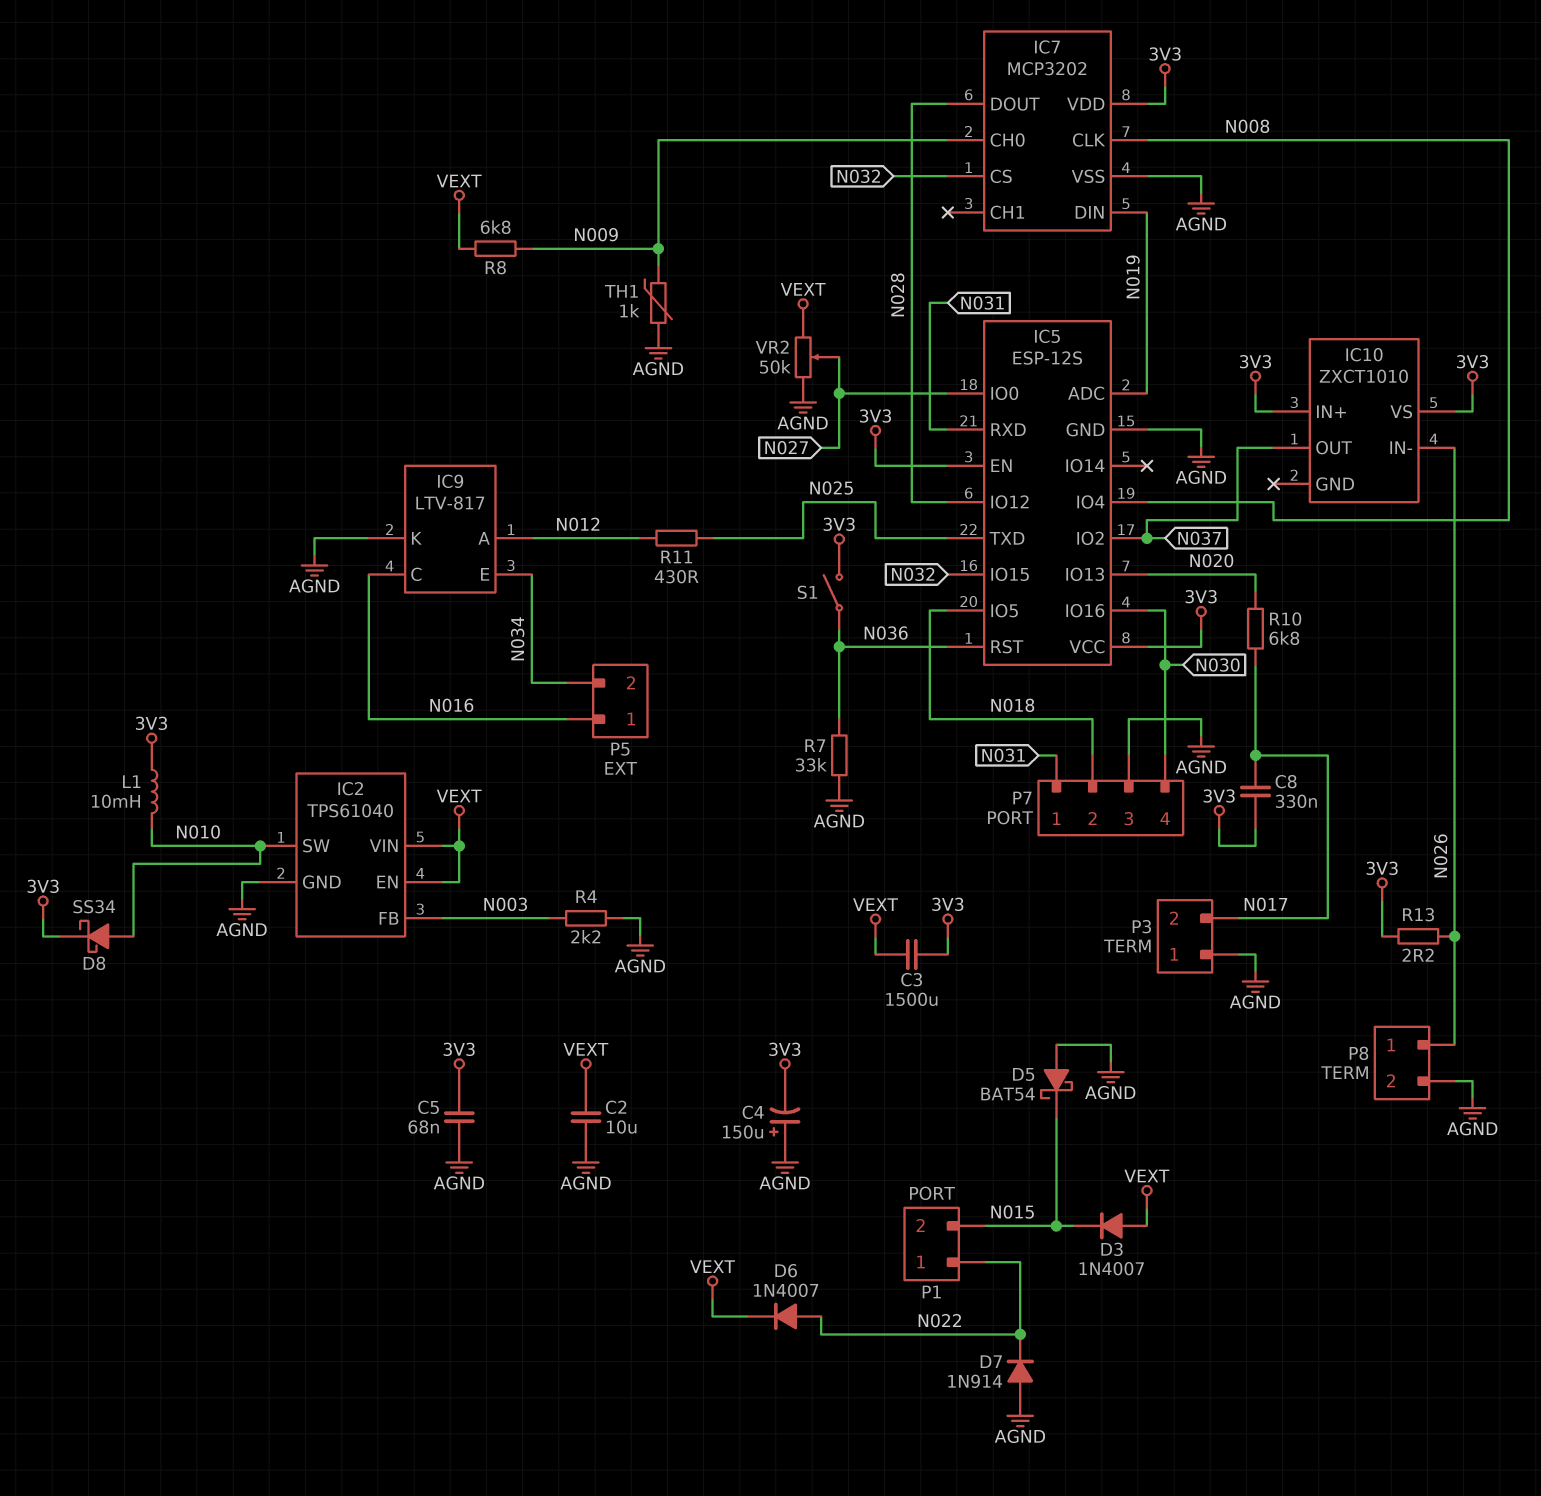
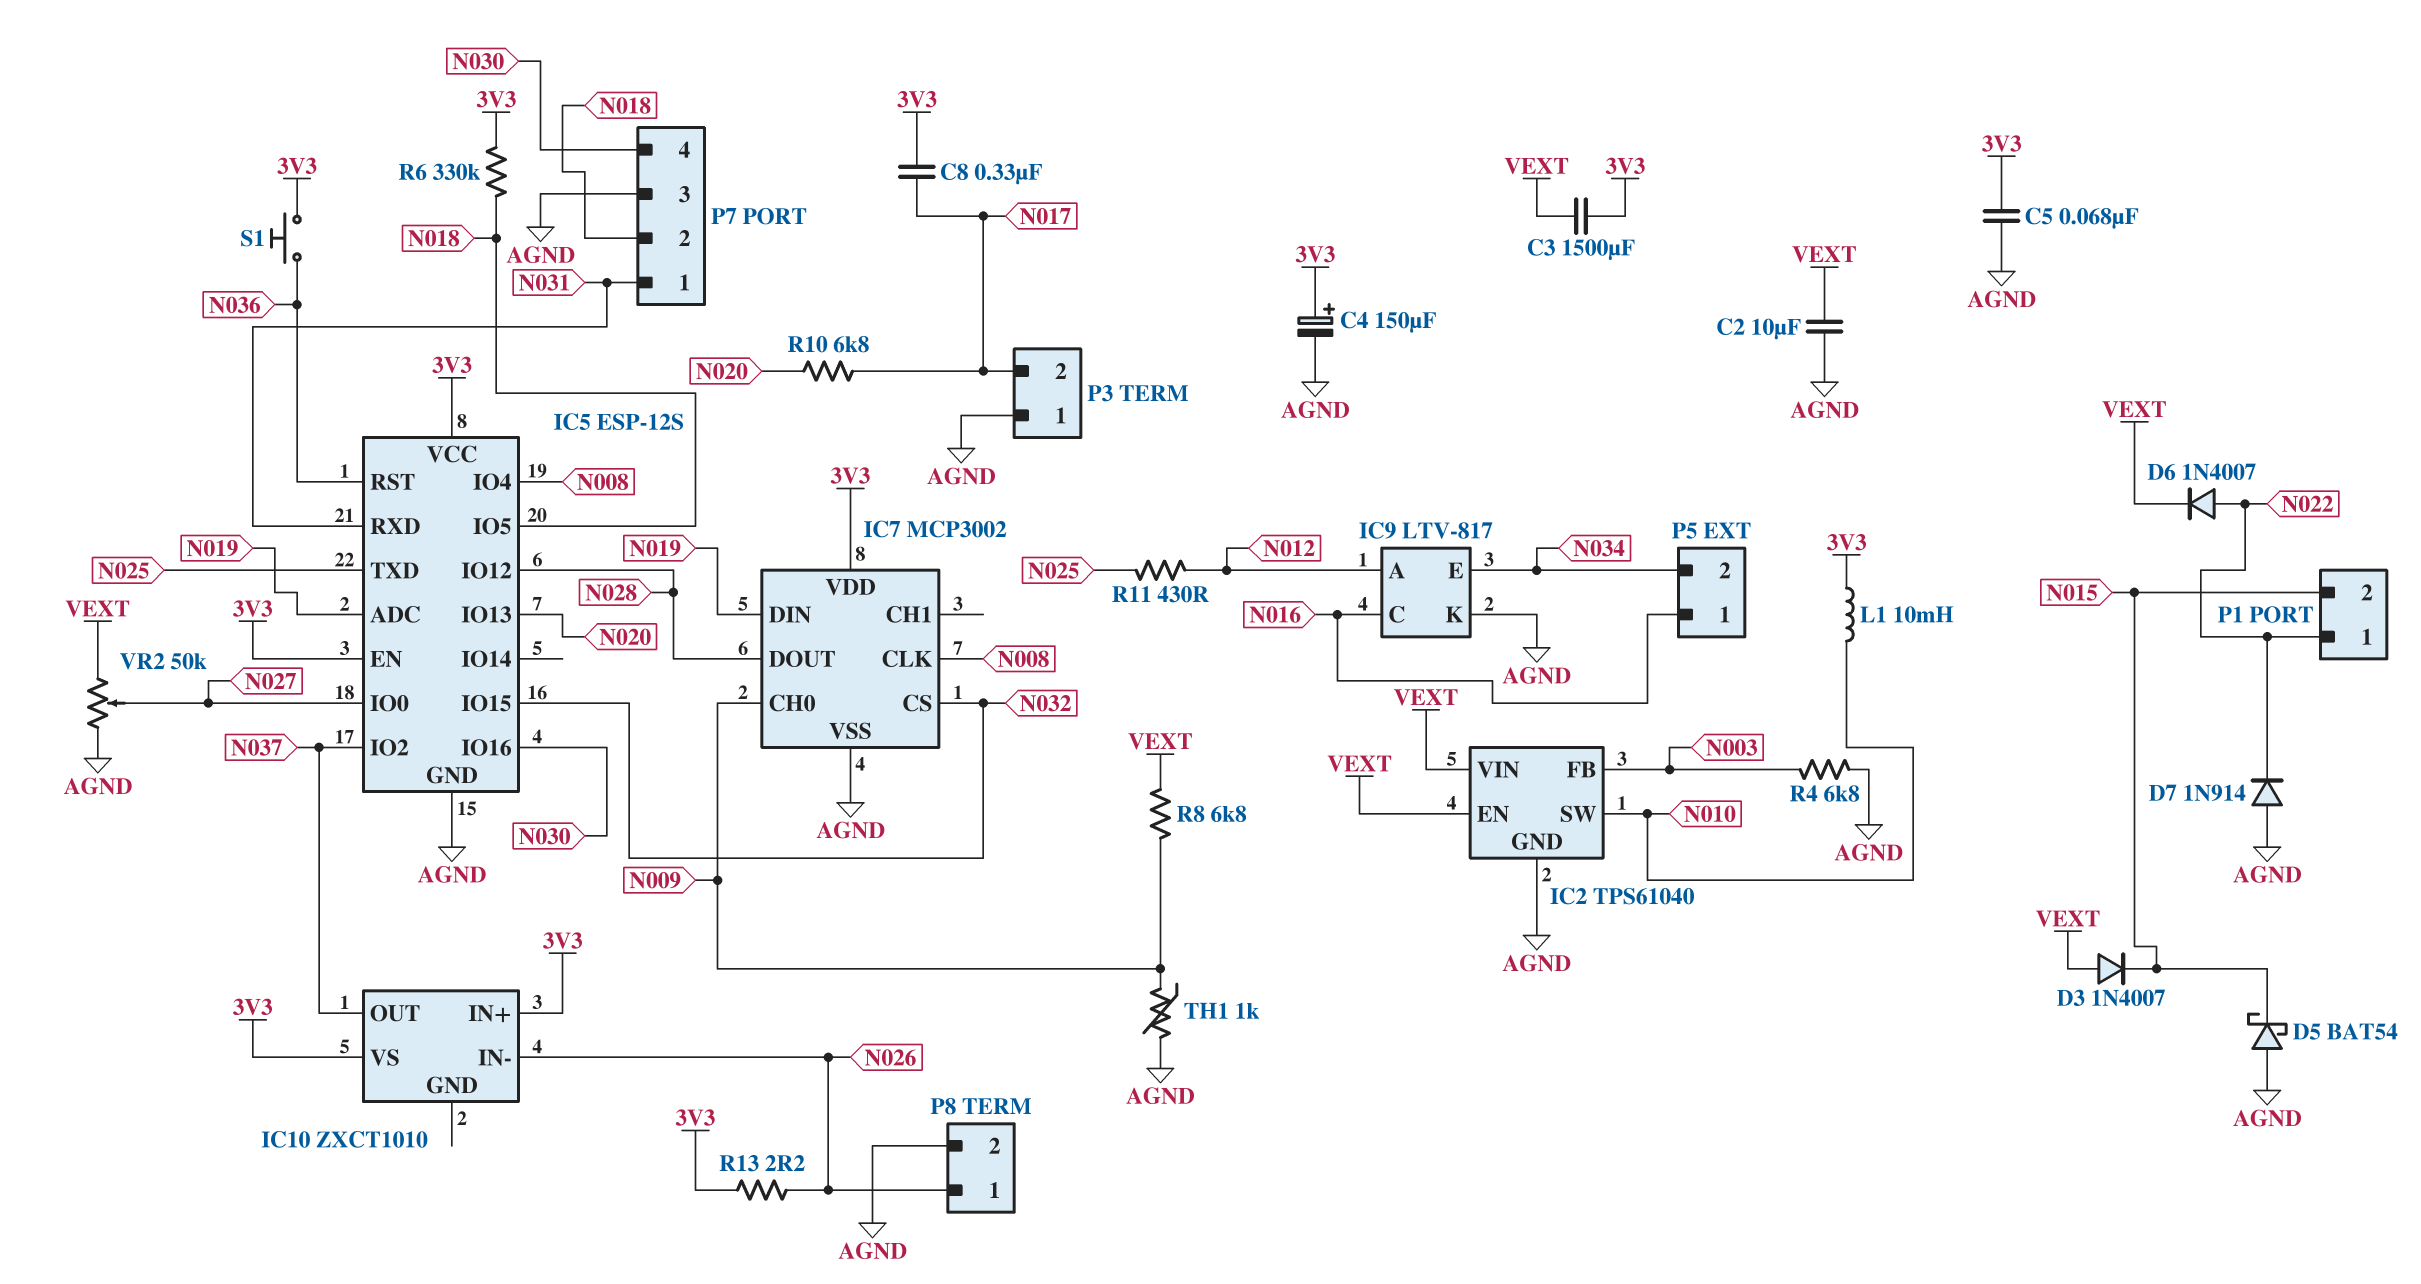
C4: 150uF (plus AGND, minus 3V3) -> 150uF (plus 3V3, minus AGND)
D8: schottky SS34 (A N010, K 3V3) -> none
IC7: MCP3202 -> MCP3002
R4: 2.2k (AGND, N003) -> 6.8k (AGND, N003)
R6: none -> 330k (3V3, N018)
R7: 33k (AGND, N036) -> none
S1: switch (3V3, N036) -> button (3V3, N036)

